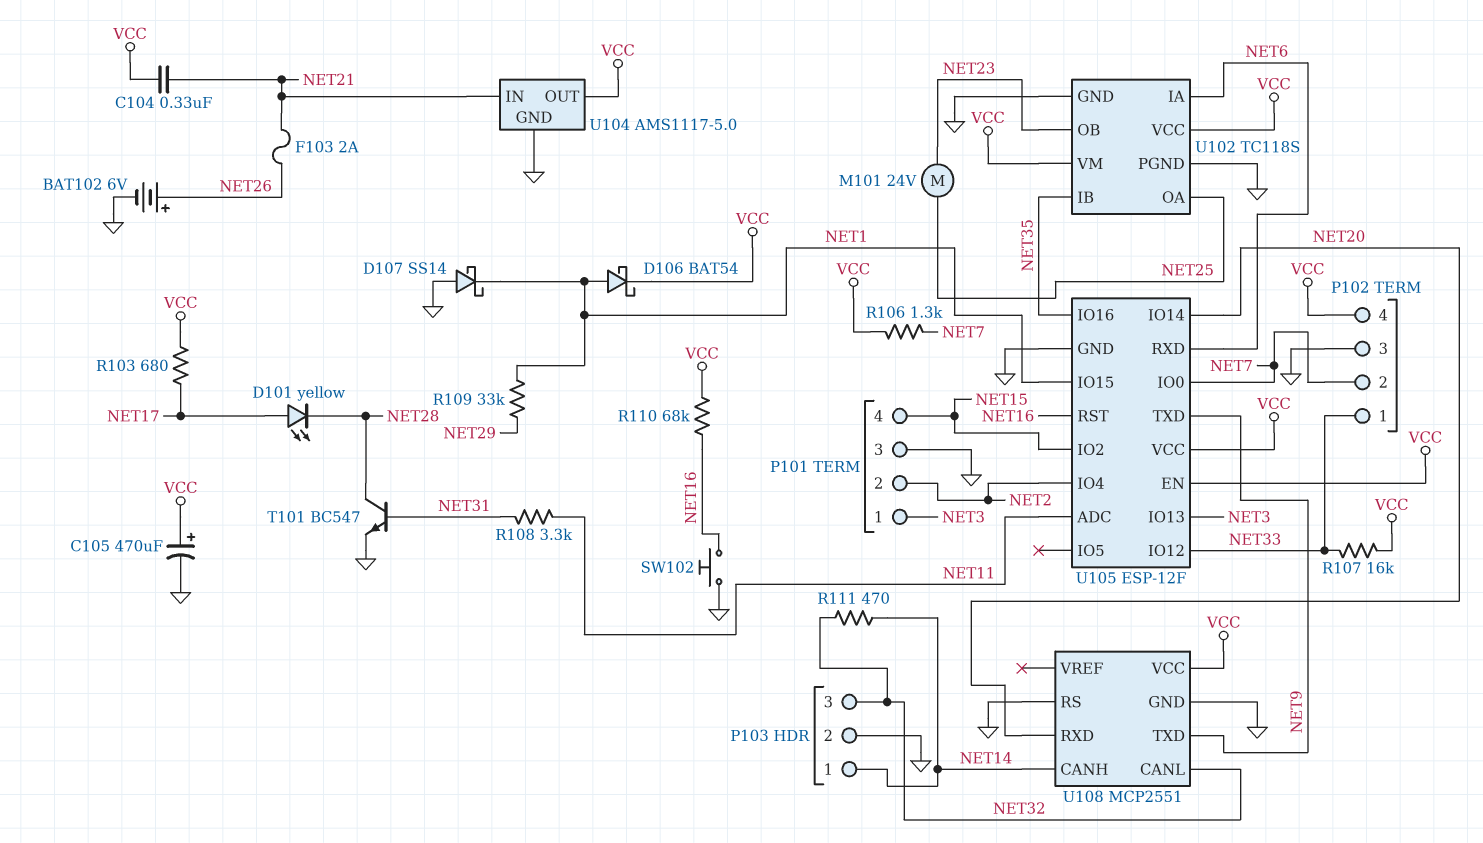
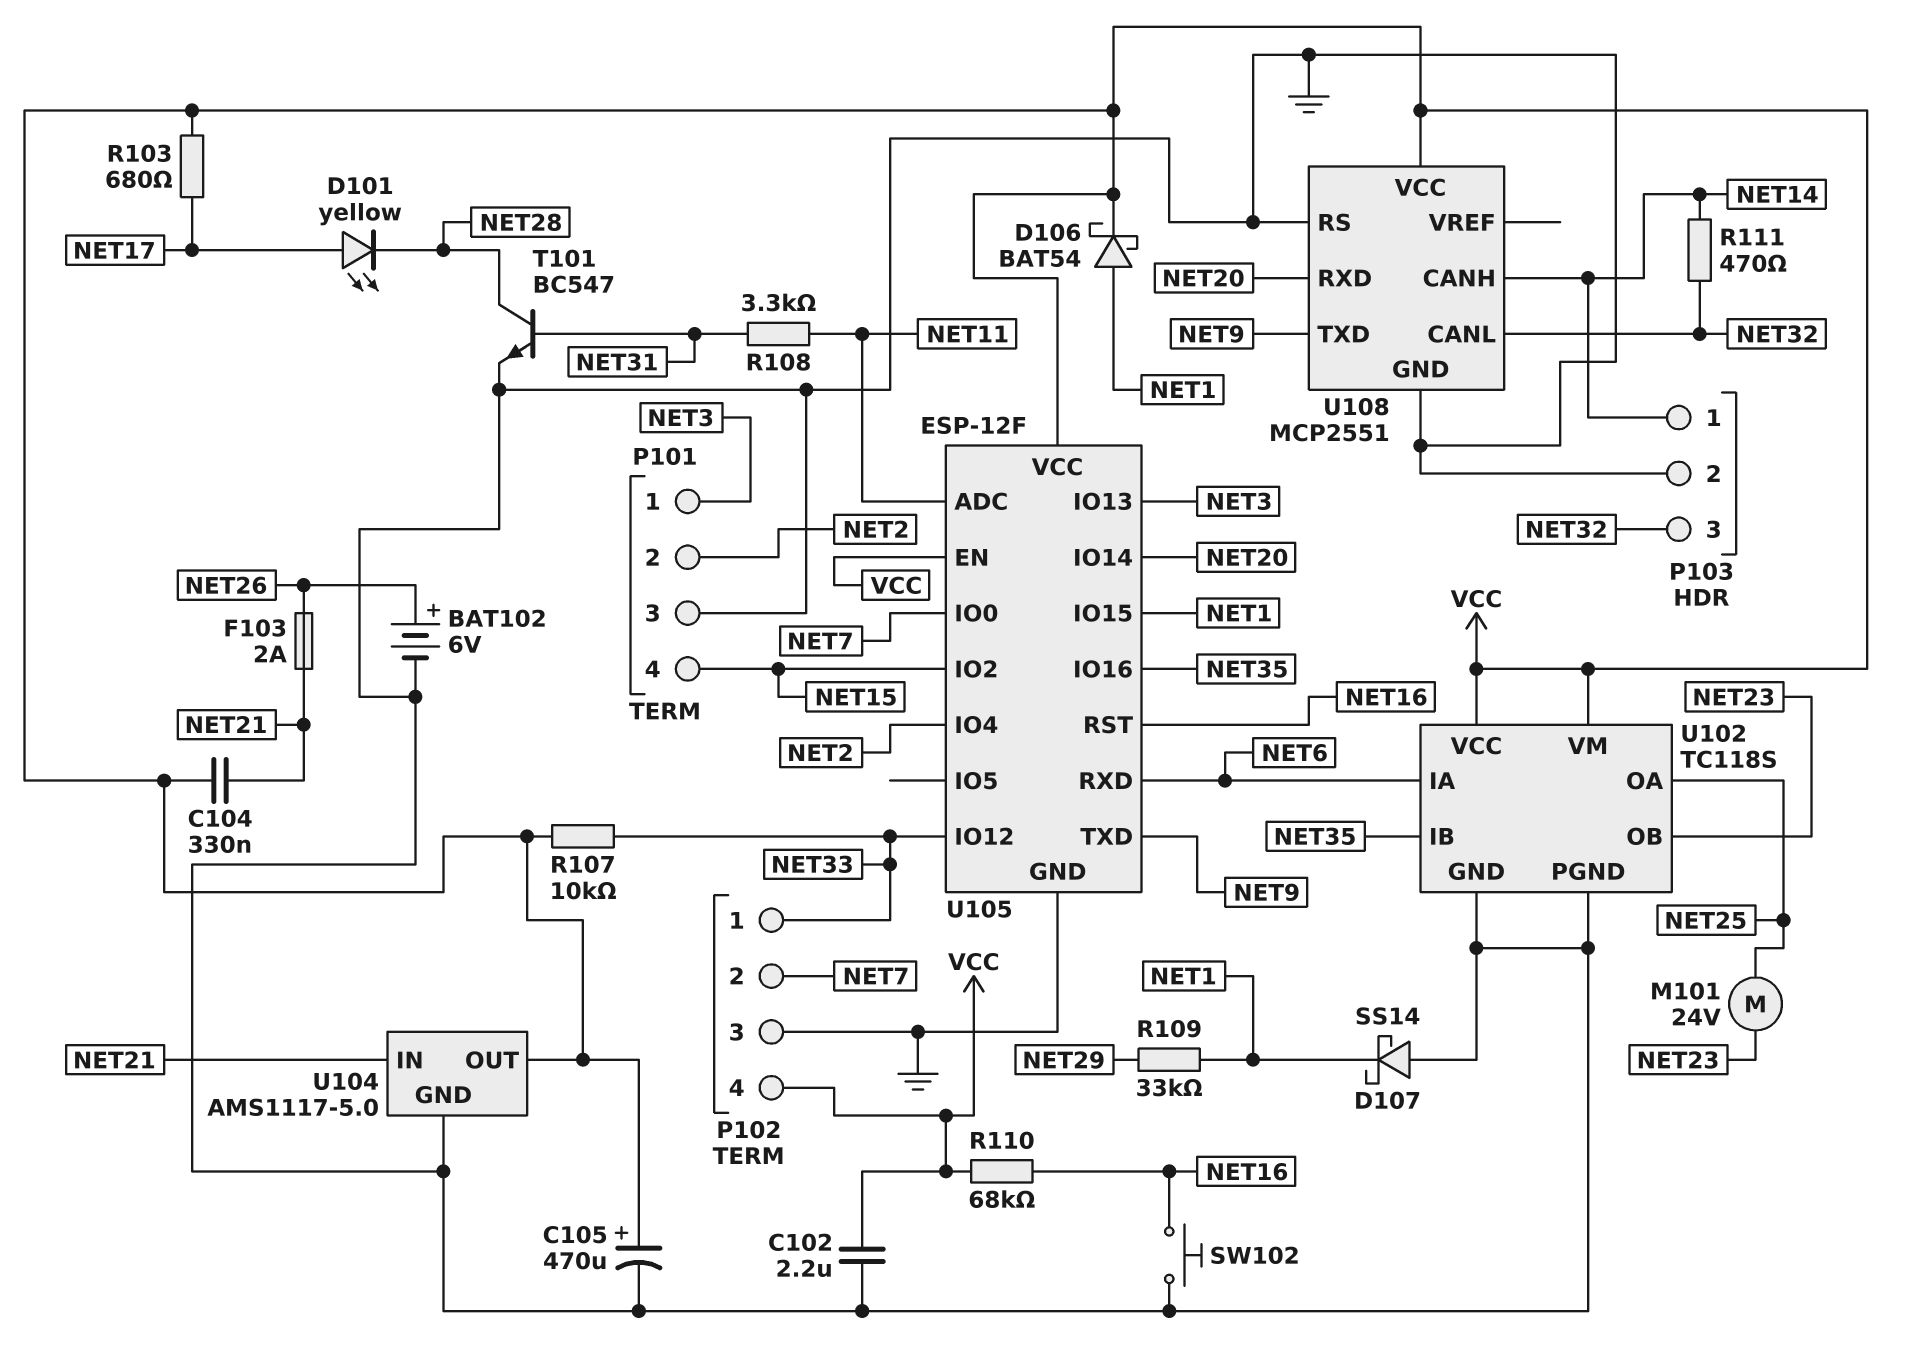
C102: none -> 2.2uF (GND, VCC)
R106: 1.3k (NET7, VCC) -> none
R107: 16k (NET33, VCC) -> 10k (NET33, VCC)

